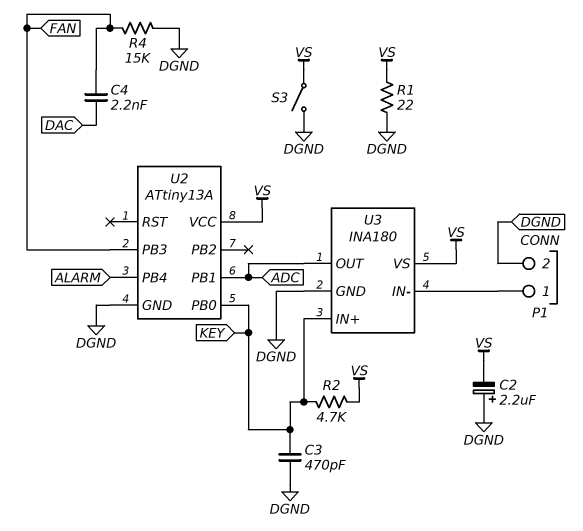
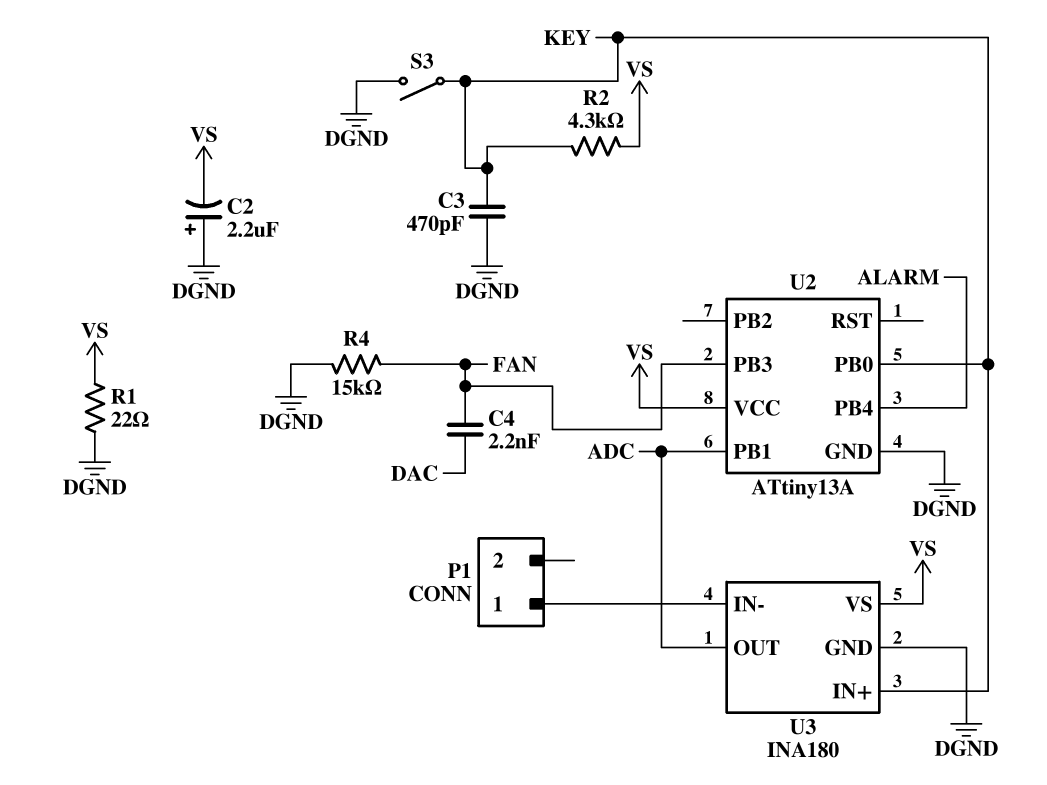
P1 pin 2: DGND -> none
R2: 4.7k (KEY, VS) -> 4.3k (KEY, VS)
S3: switch (DGND, VS) -> switch (DGND, KEY)

